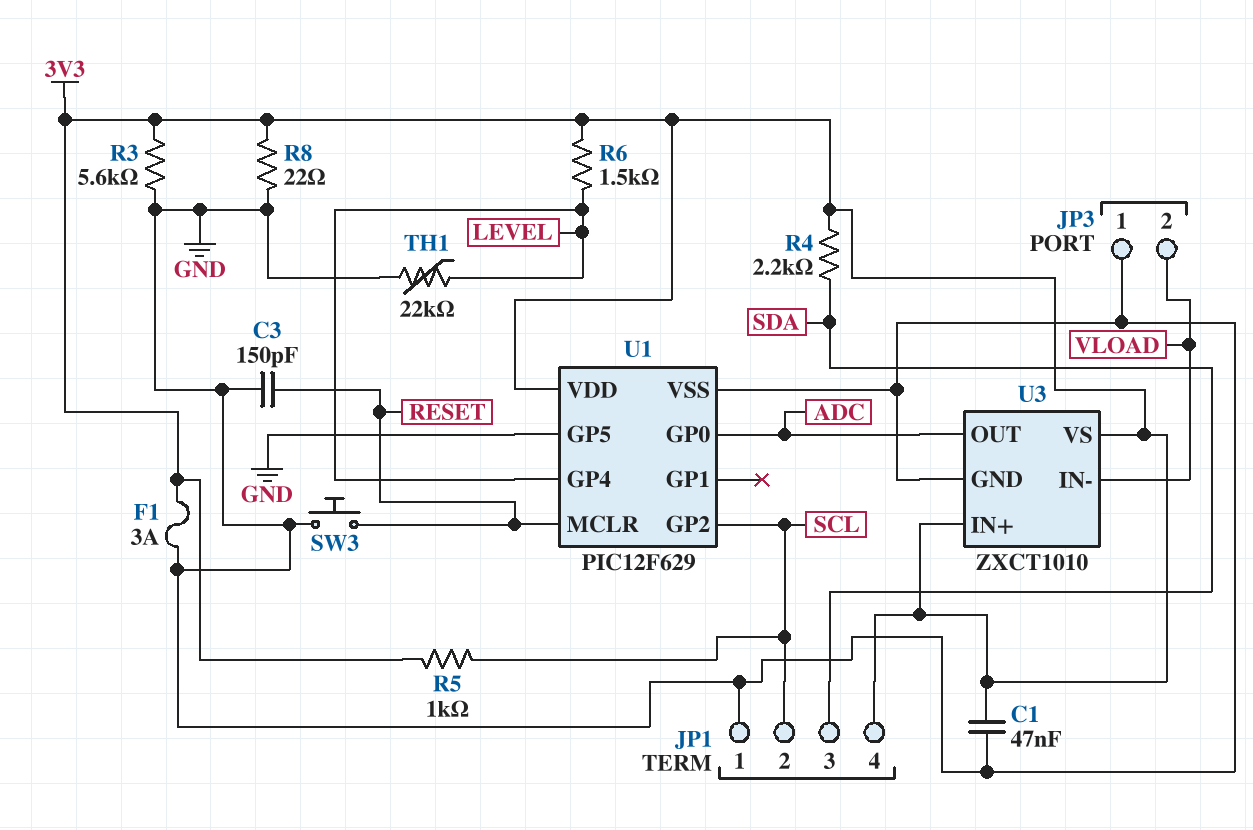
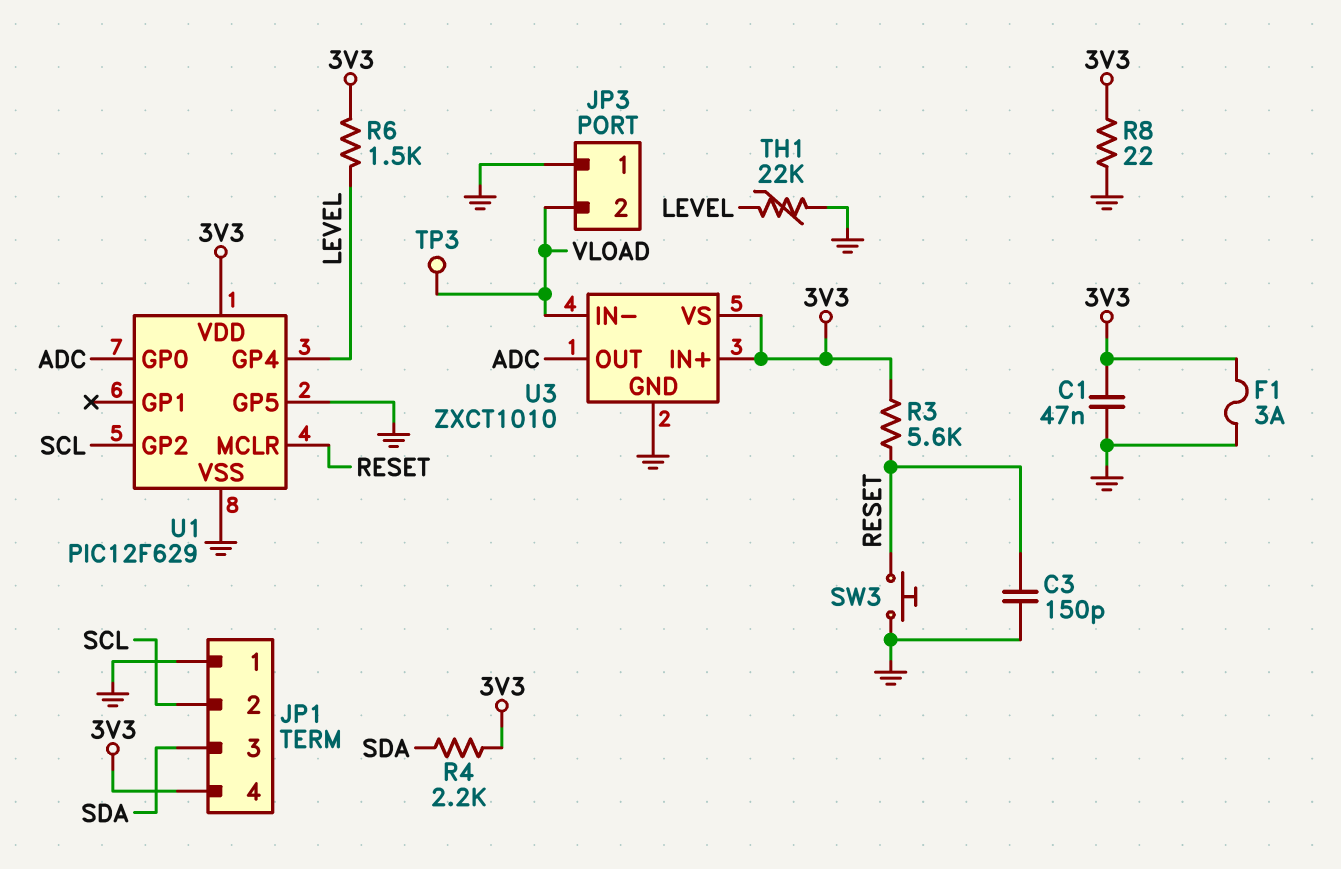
R3: 5.6k (3V3, GND) -> 5.6k (3V3, RESET)
R5: 1k (3V3, SCL) -> none
TP3: none -> test point (VLOAD)

